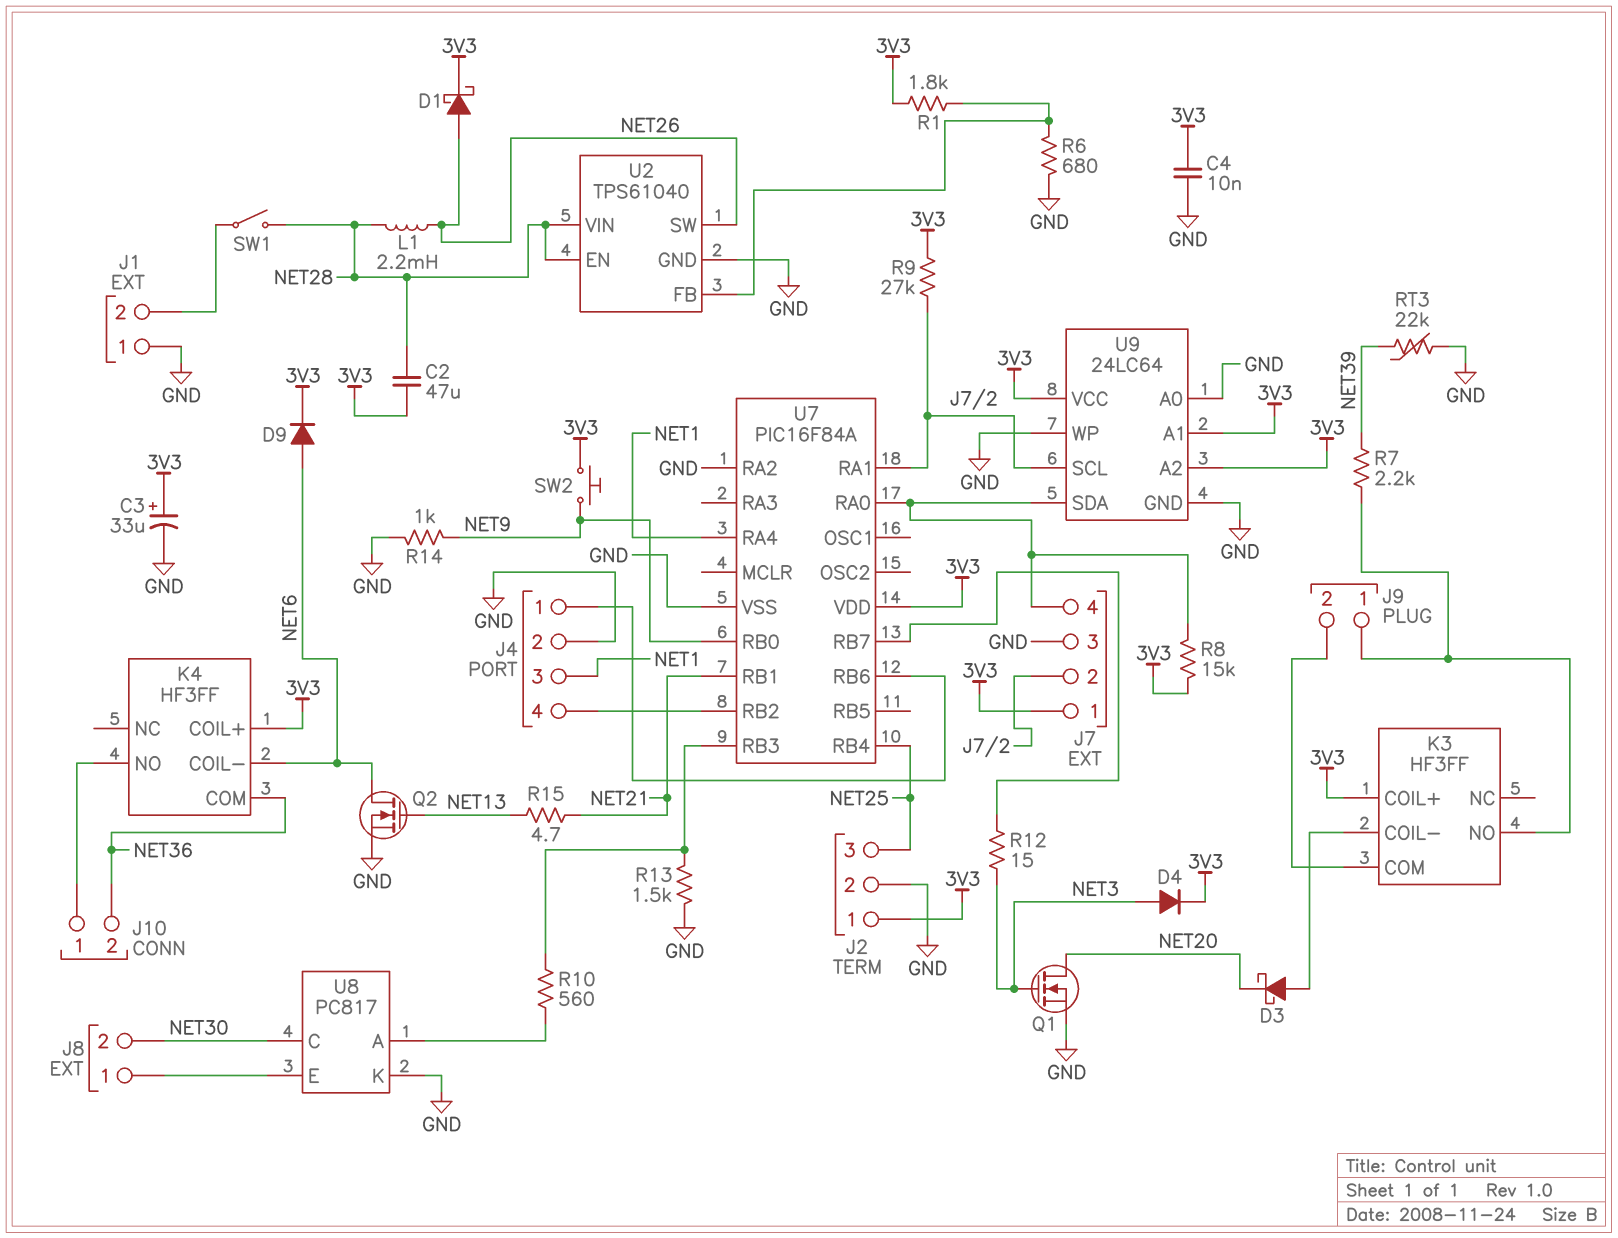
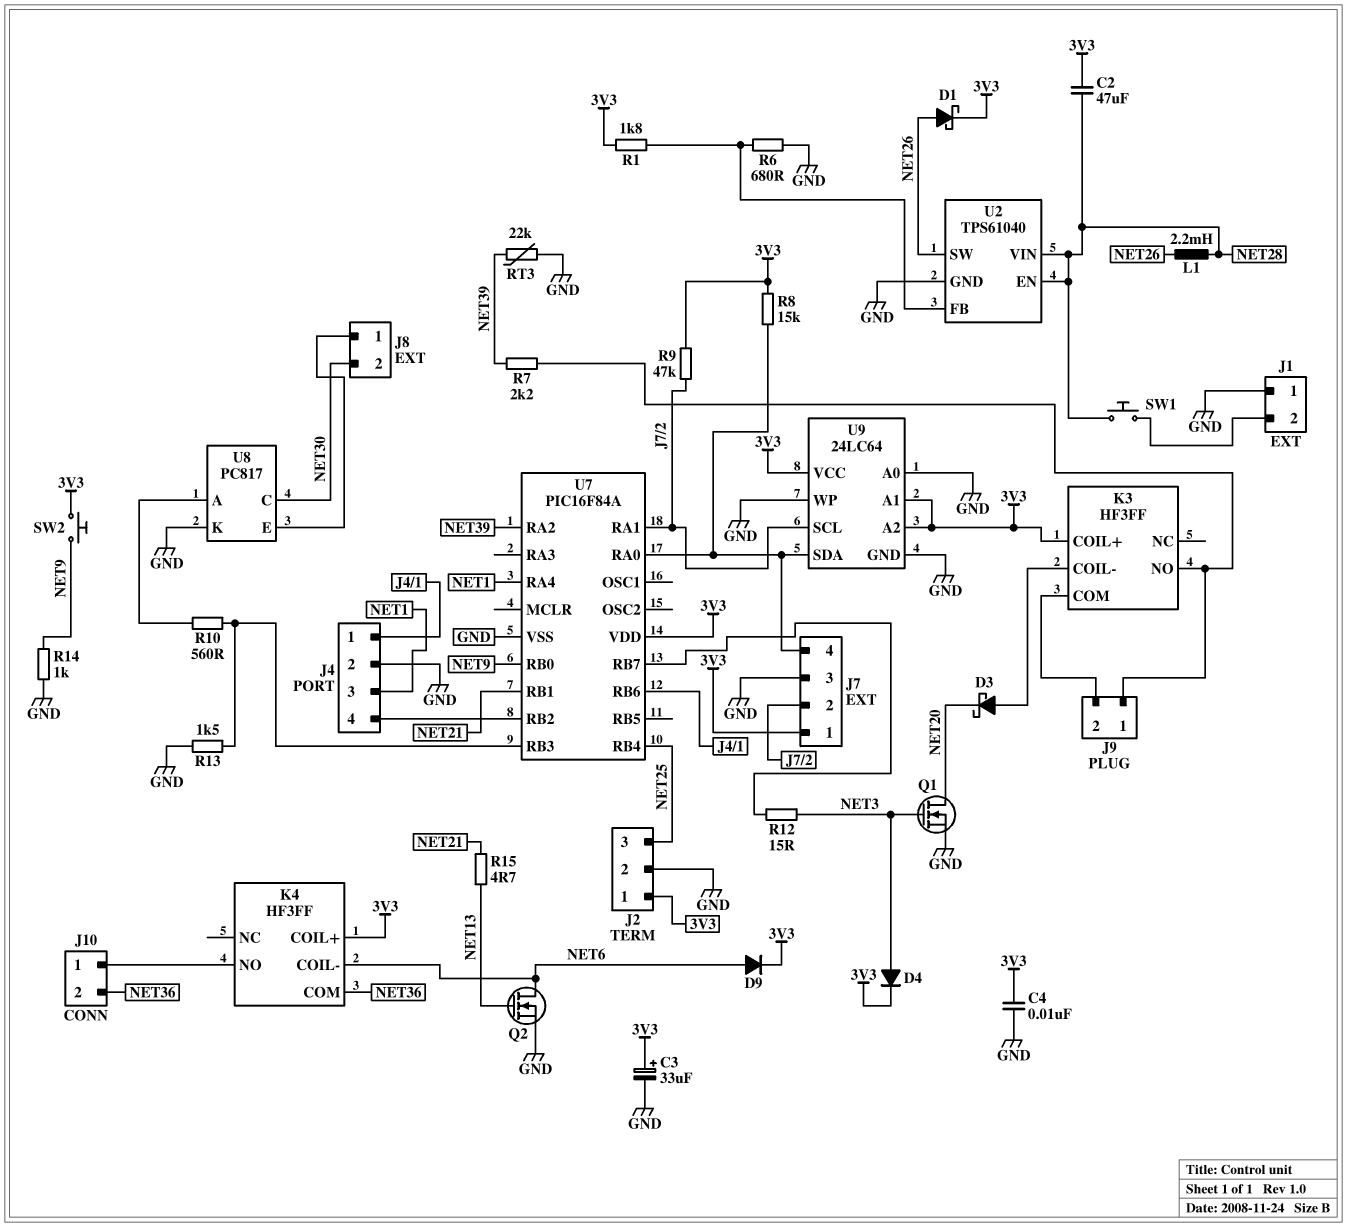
R9: 27k (3V3, J7/2) -> 47k (3V3, J7/2)
SW1: switch (J1/2, NET28) -> button (J1/2, NET28)
U7 pin RA2: GND -> NET39

